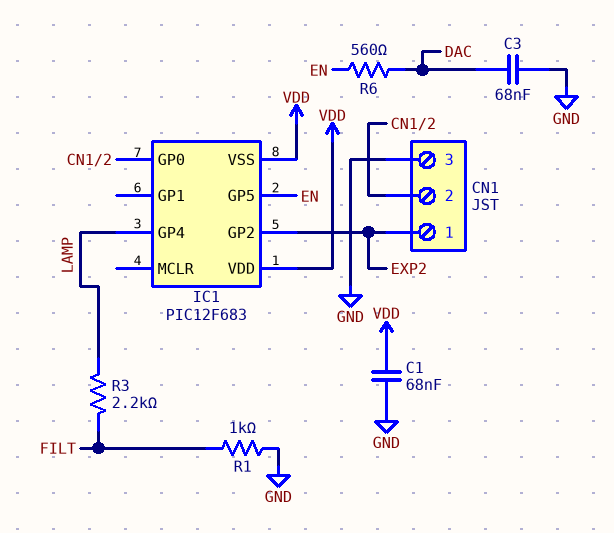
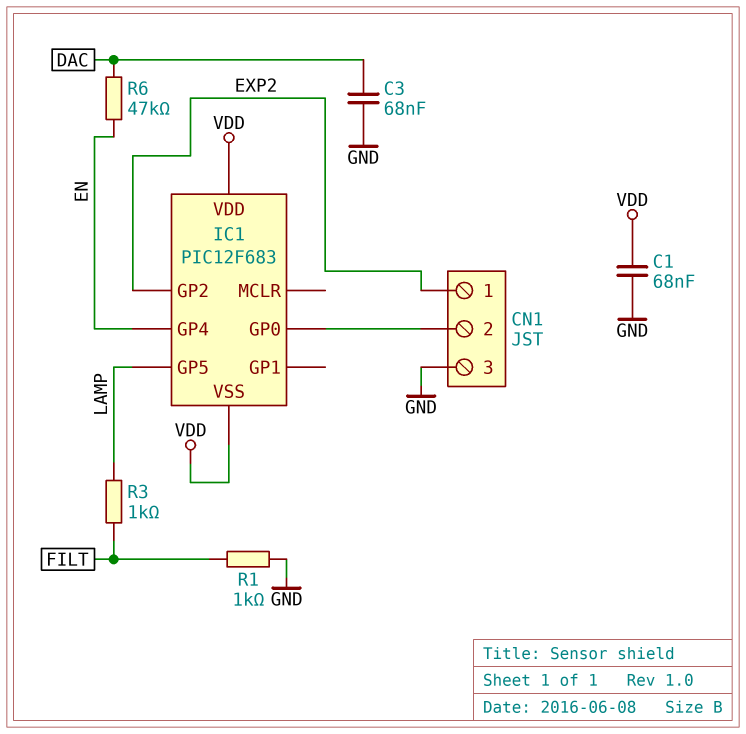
IC1 pin GP4: LAMP -> EN
IC1 pin GP5: EN -> LAMP
R3: 2.2k (FILT, LAMP) -> 1k (FILT, LAMP)
R6: 560 (DAC, EN) -> 47k (DAC, EN)

